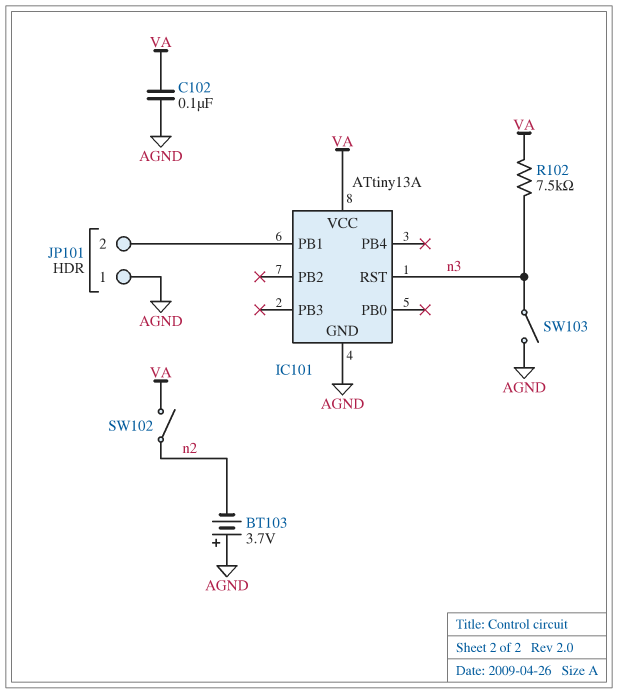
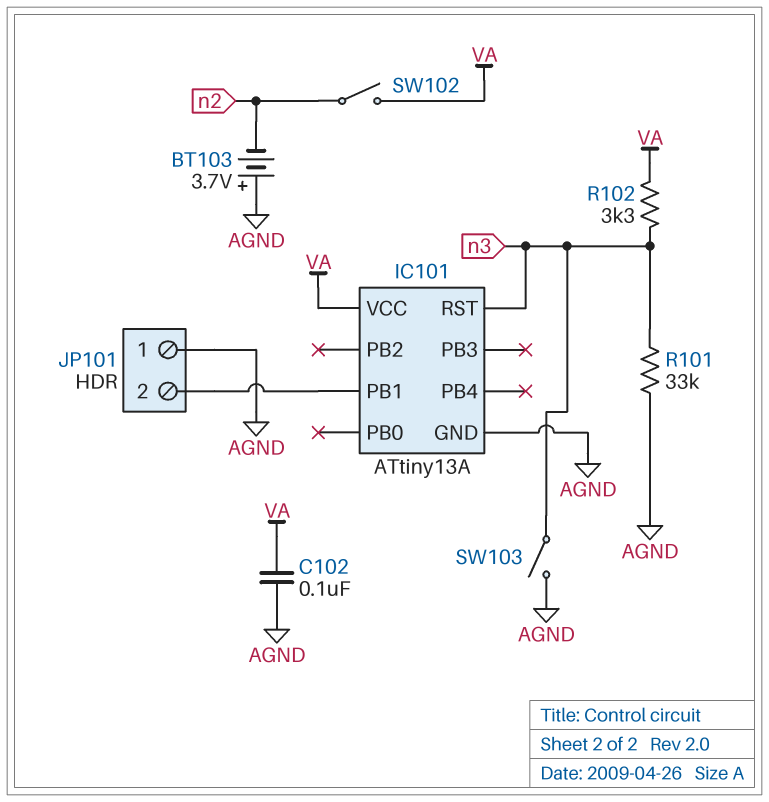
R101: none -> 33k (AGND, n3)
R102: 7.5k (VA, n3) -> 3.3k (VA, n3)

